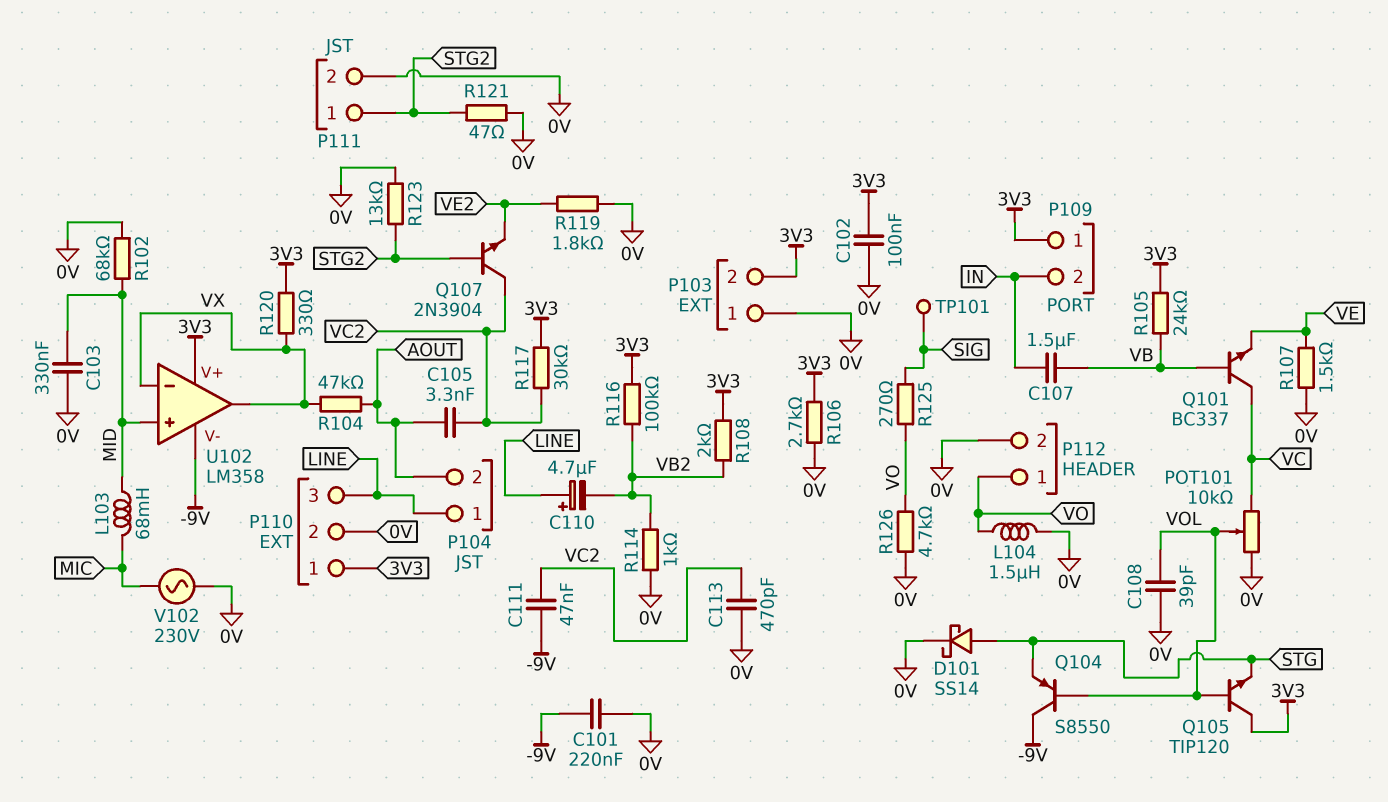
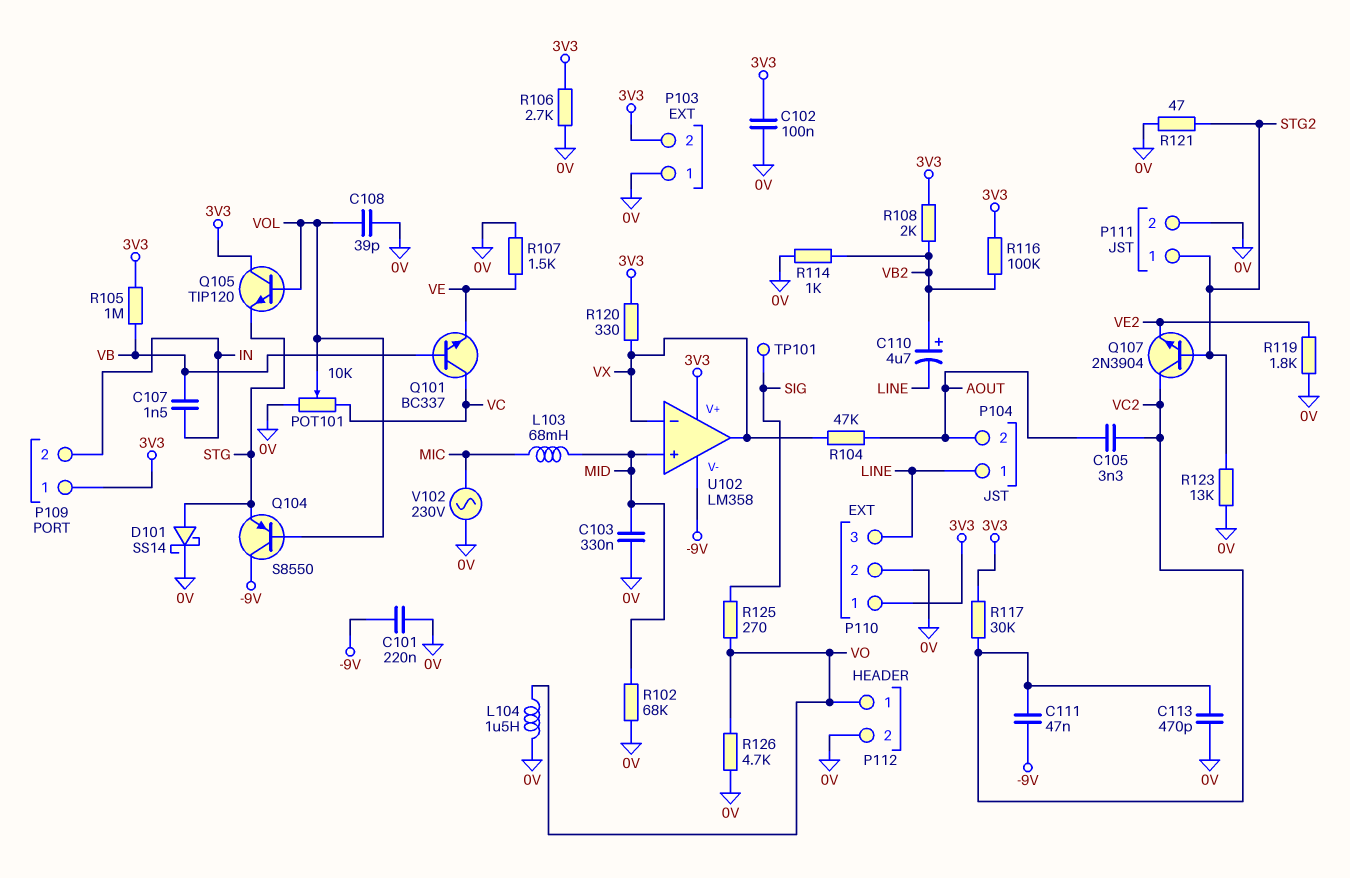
C107: 1.5uF (IN, VB) -> 1.5nF (IN, VB)
C110: 4.7uF (plus LINE, minus VB2) -> 4.7uF (plus VB2, minus LINE)
R105: 24k (3V3, VB) -> 1M (3V3, VB)

